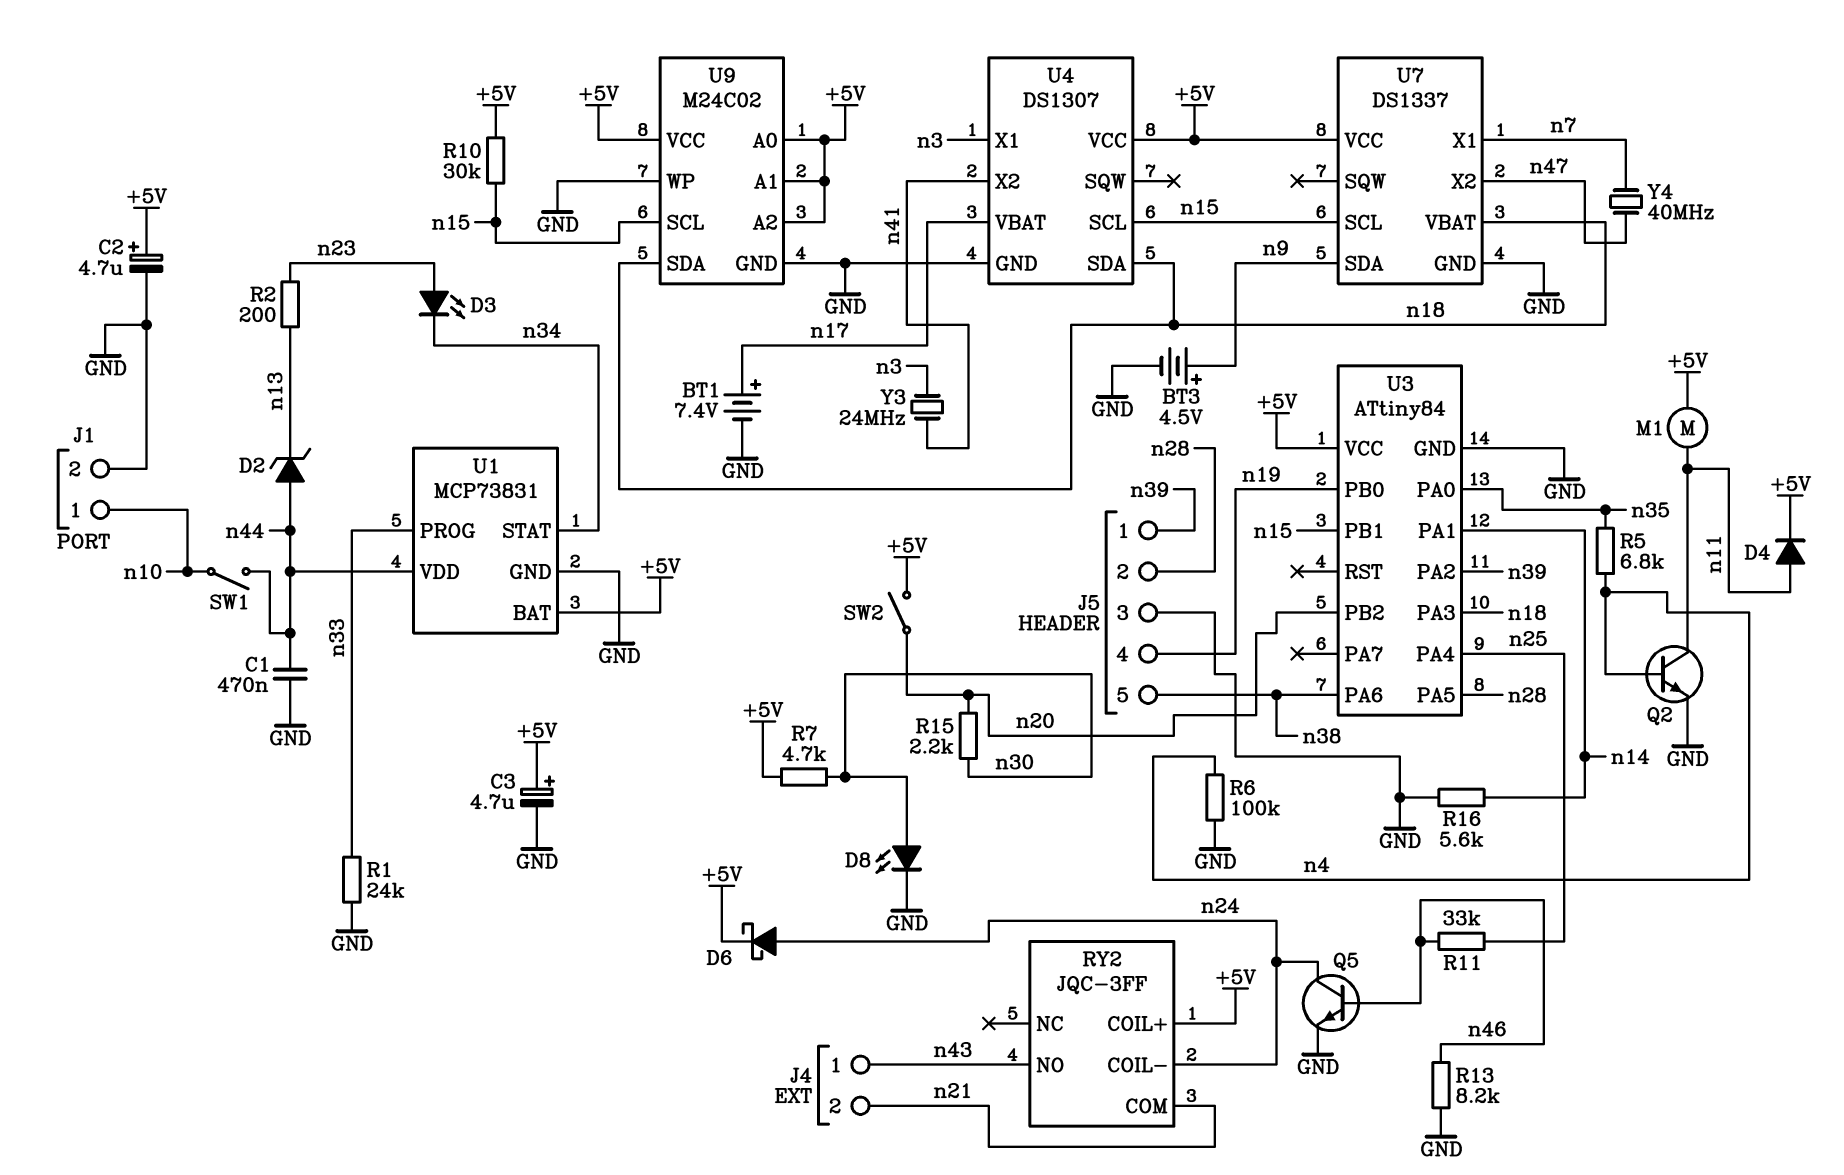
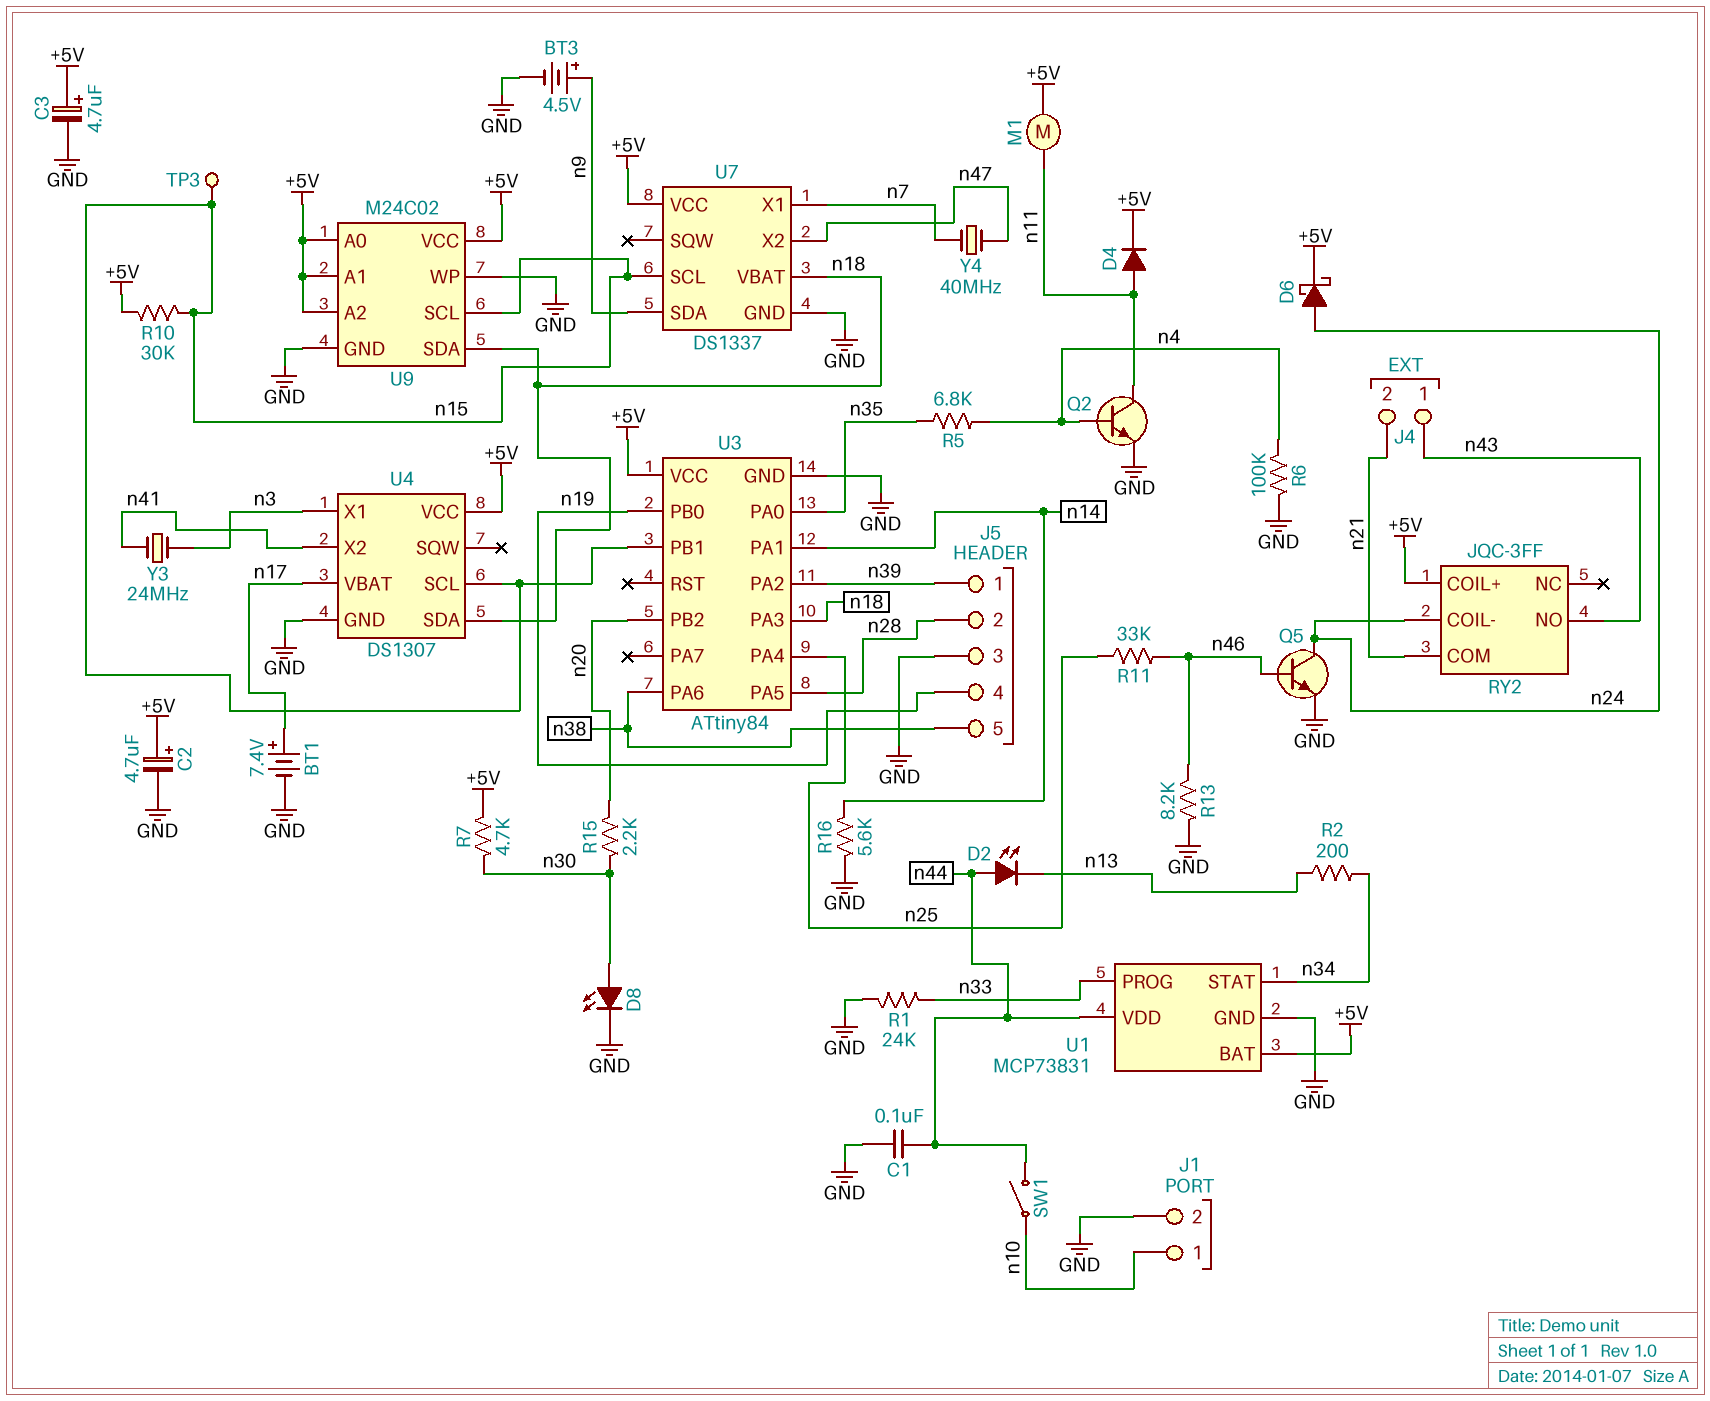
C1: 470nF (GND, n44) -> 100nF (GND, n44)
D2: zener (A n44, K n13) -> LED (A n44, K n13)
D3: LED (A n23, K n34) -> none
R2: 200 (n13, n23) -> 200 (n13, n34)
SW2: switch (+5V, n20) -> none
TP3: none -> test point (n15)

